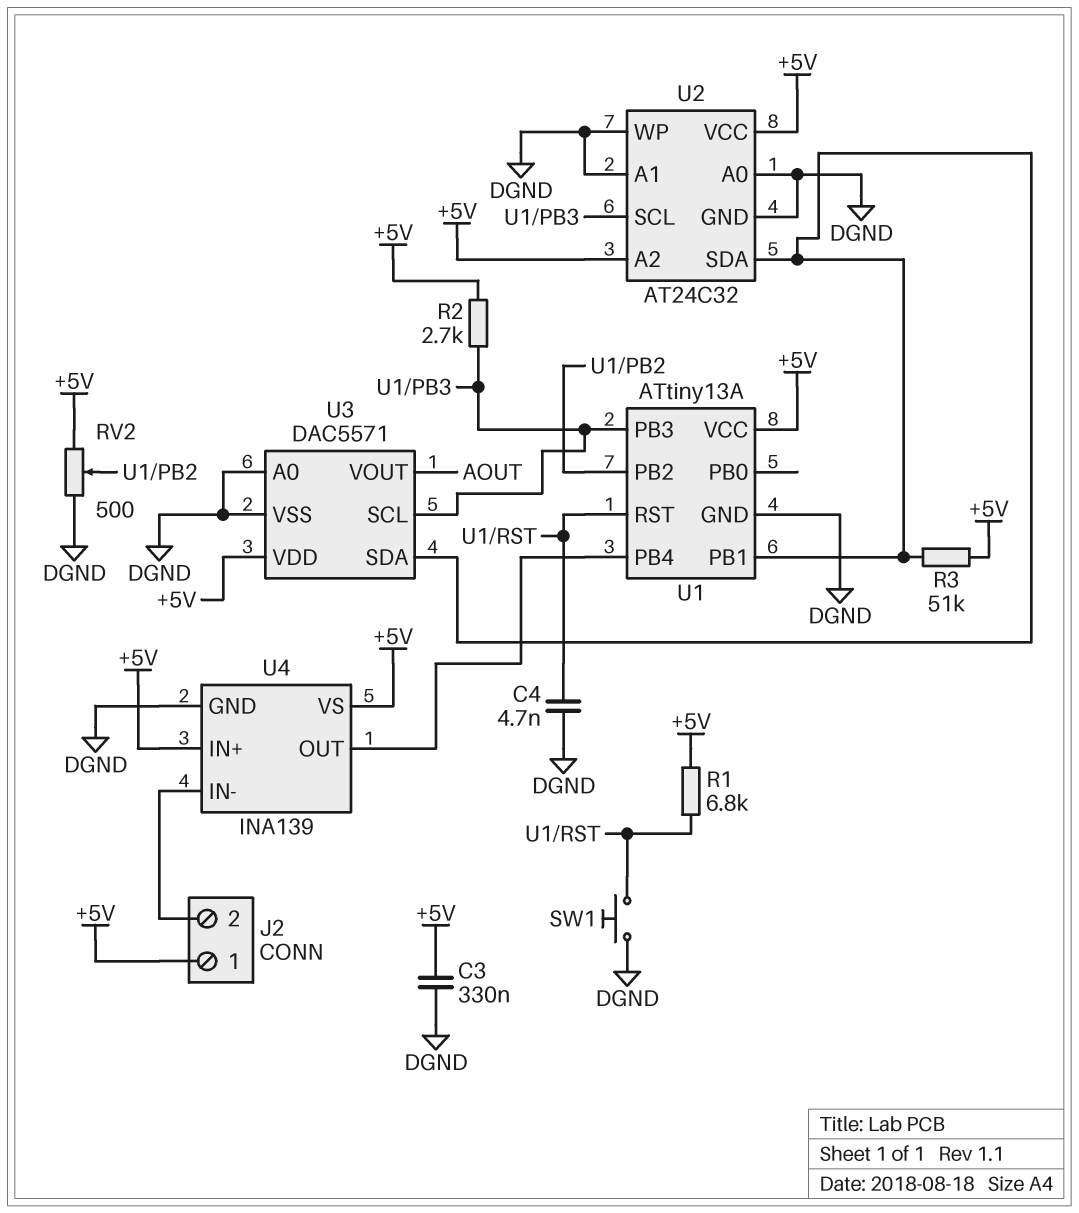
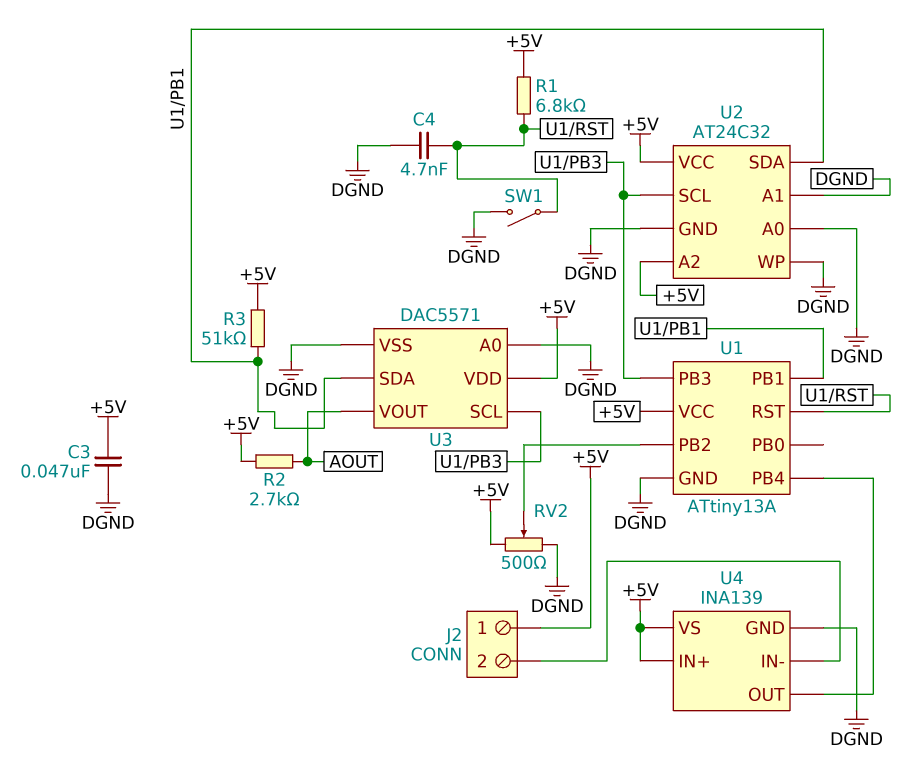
C3: 330nF (+5V, DGND) -> 47nF (+5V, DGND)
R2: 2.7k (+5V, U1/PB3) -> 2.7k (+5V, AOUT)
SW1: button (DGND, U1/RST) -> switch (DGND, U1/RST)

